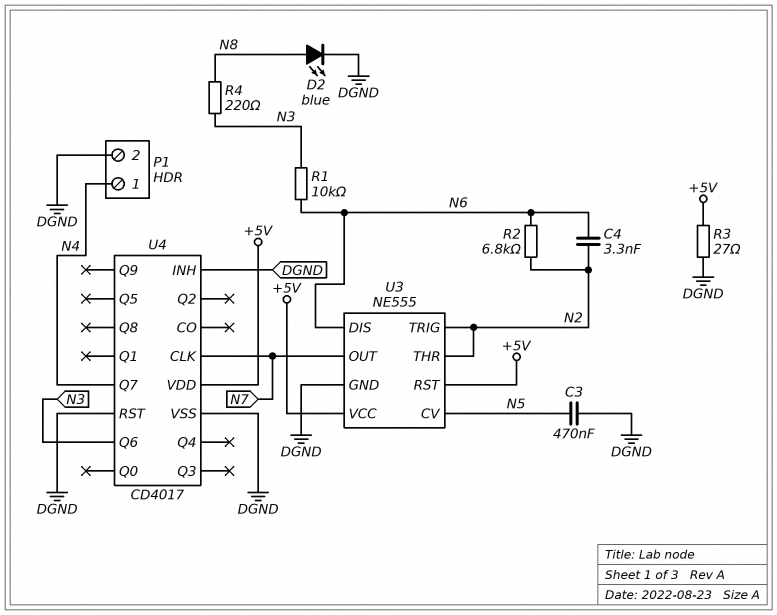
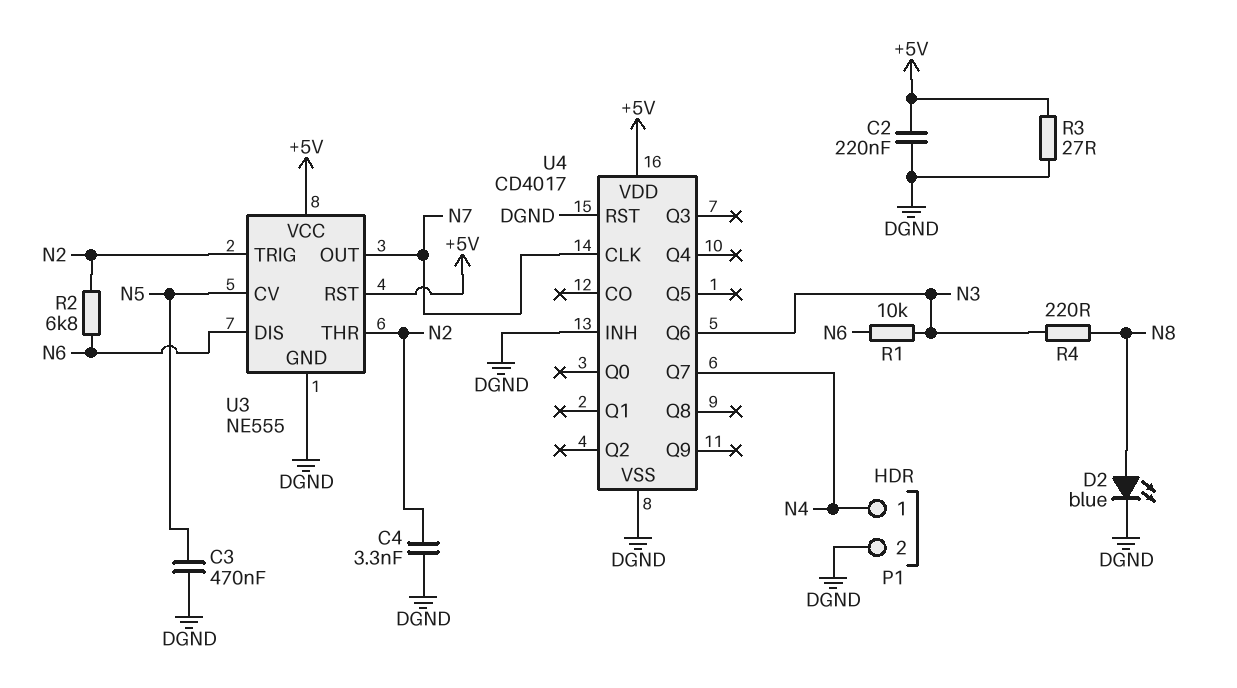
C2: none -> 220nF (+5V, DGND)
C4: 3.3nF (N2, N6) -> 3.3nF (DGND, N2)

